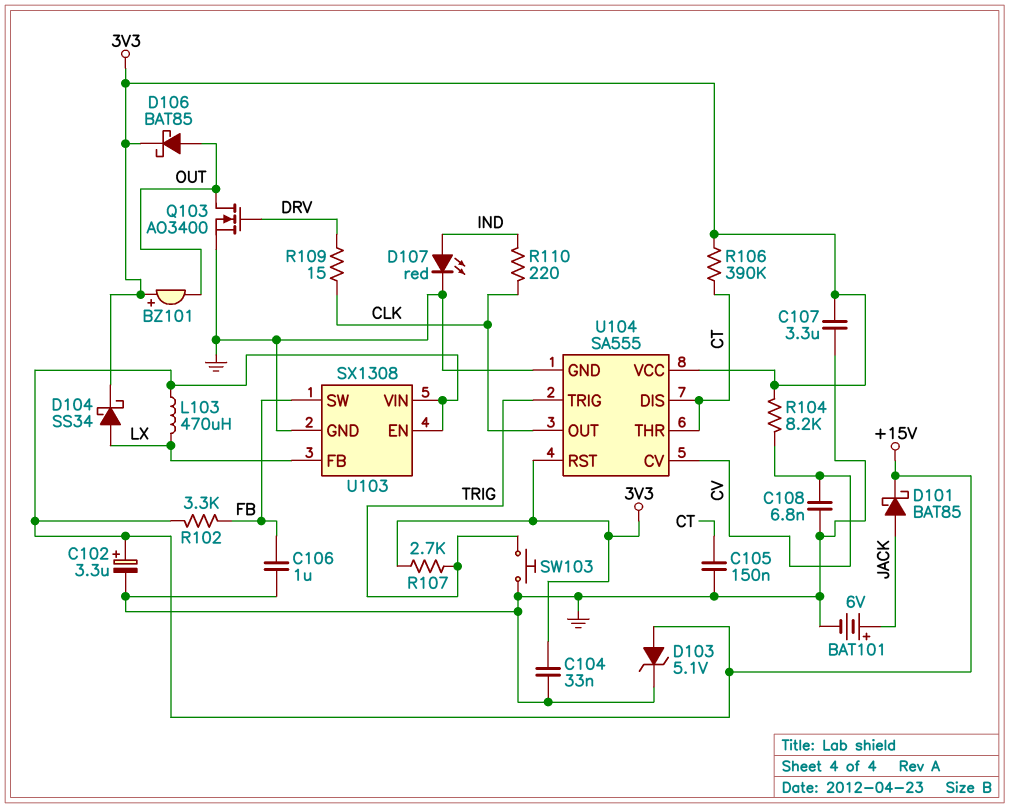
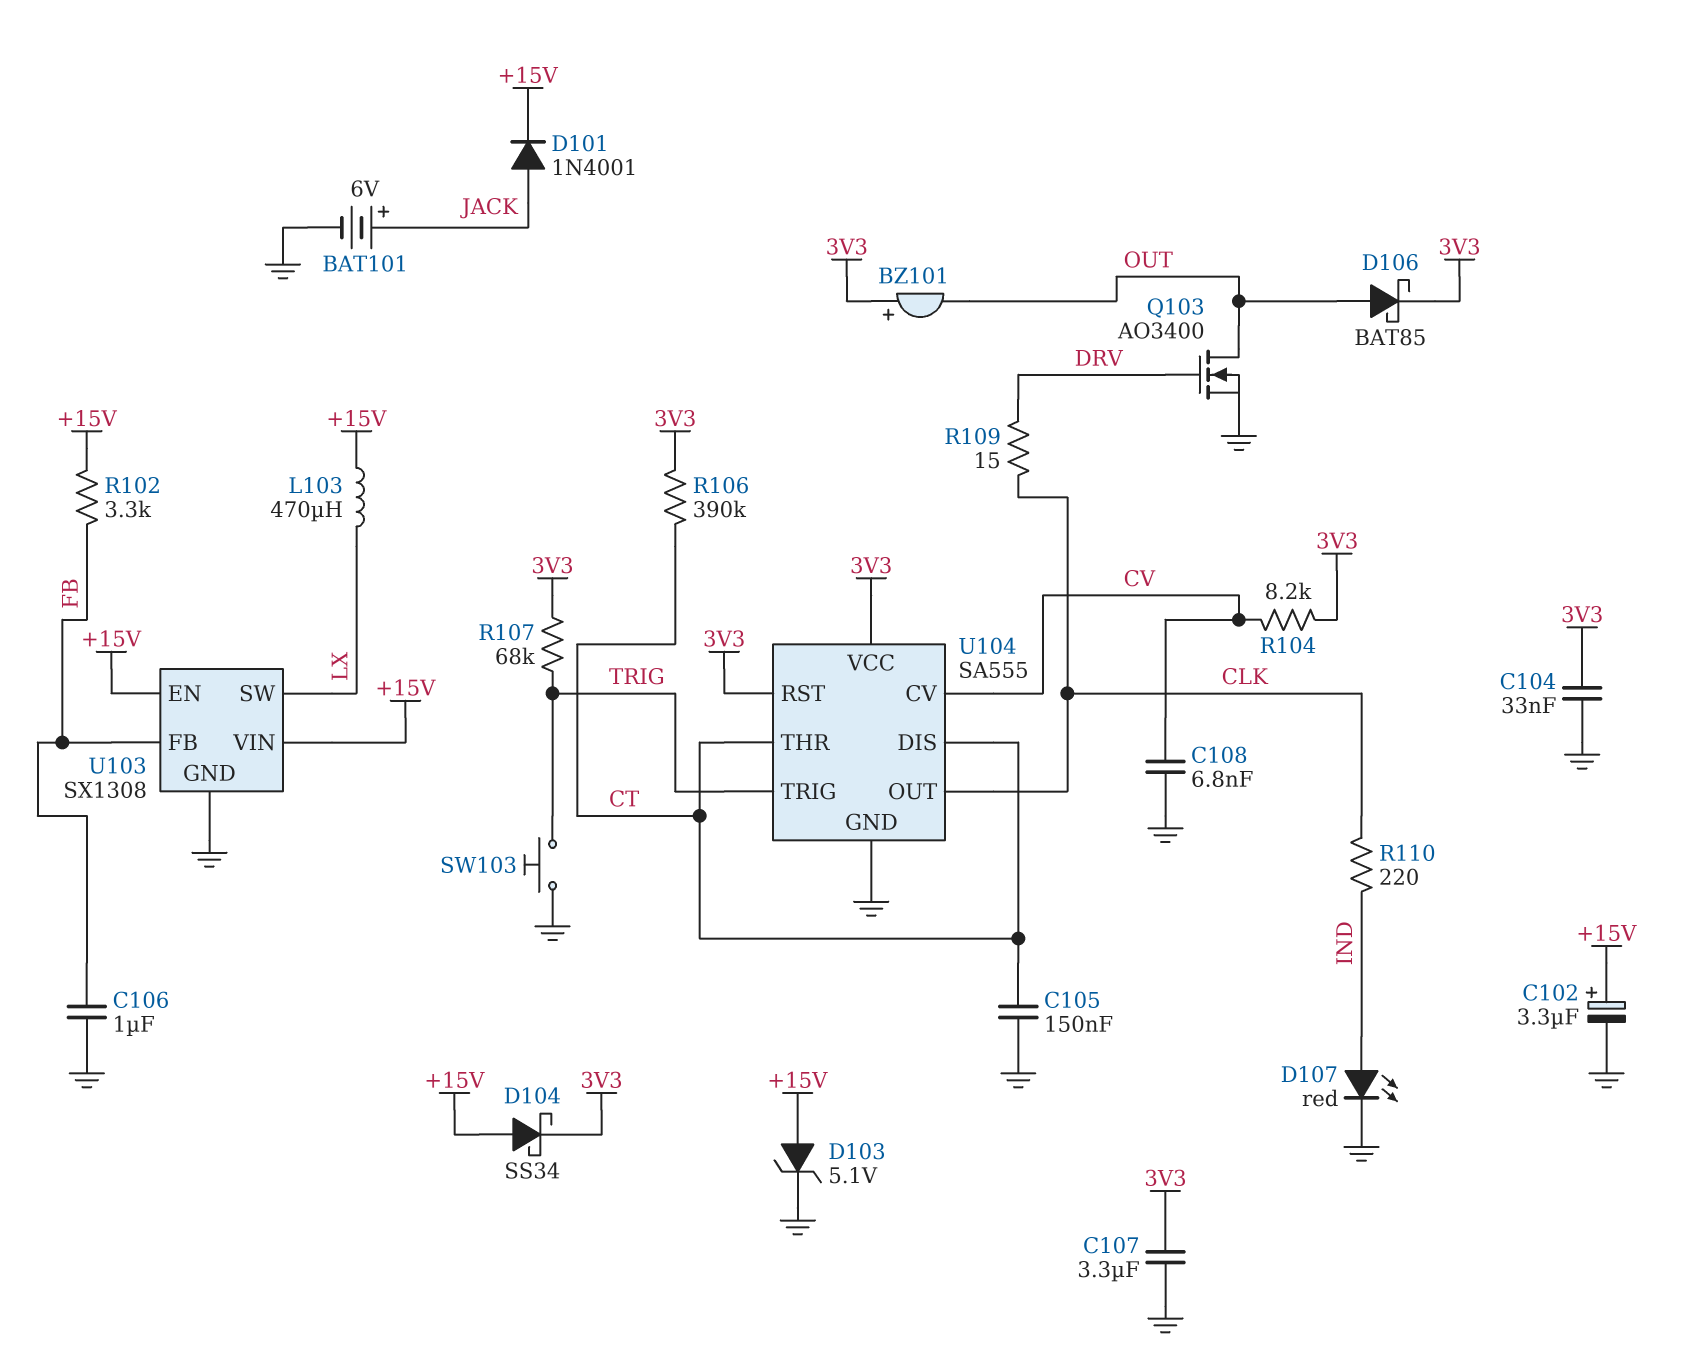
D101: schottky BAT85 (A JACK, K +15V) -> diode 1N4001 (A JACK, K +15V)
D104: schottky SS34 (A LX, K 3V3) -> schottky SS34 (A +15V, K 3V3)
R107: 2.7k (3V3, TRIG) -> 68k (3V3, TRIG)
U103 pin FB: LX -> FB
U103 pin SW: FB -> LX

